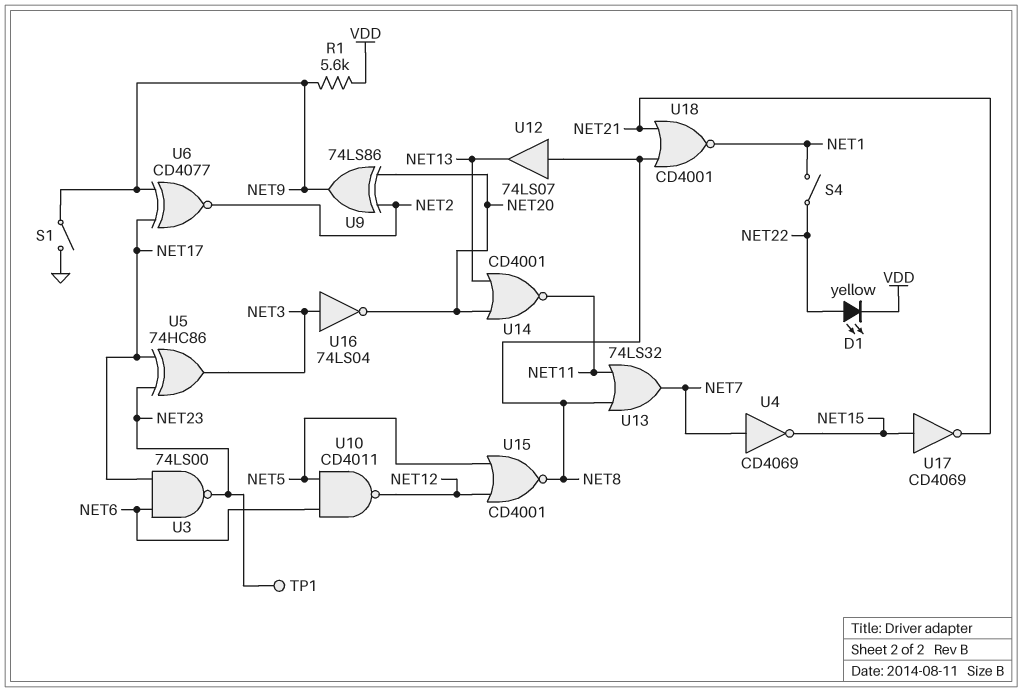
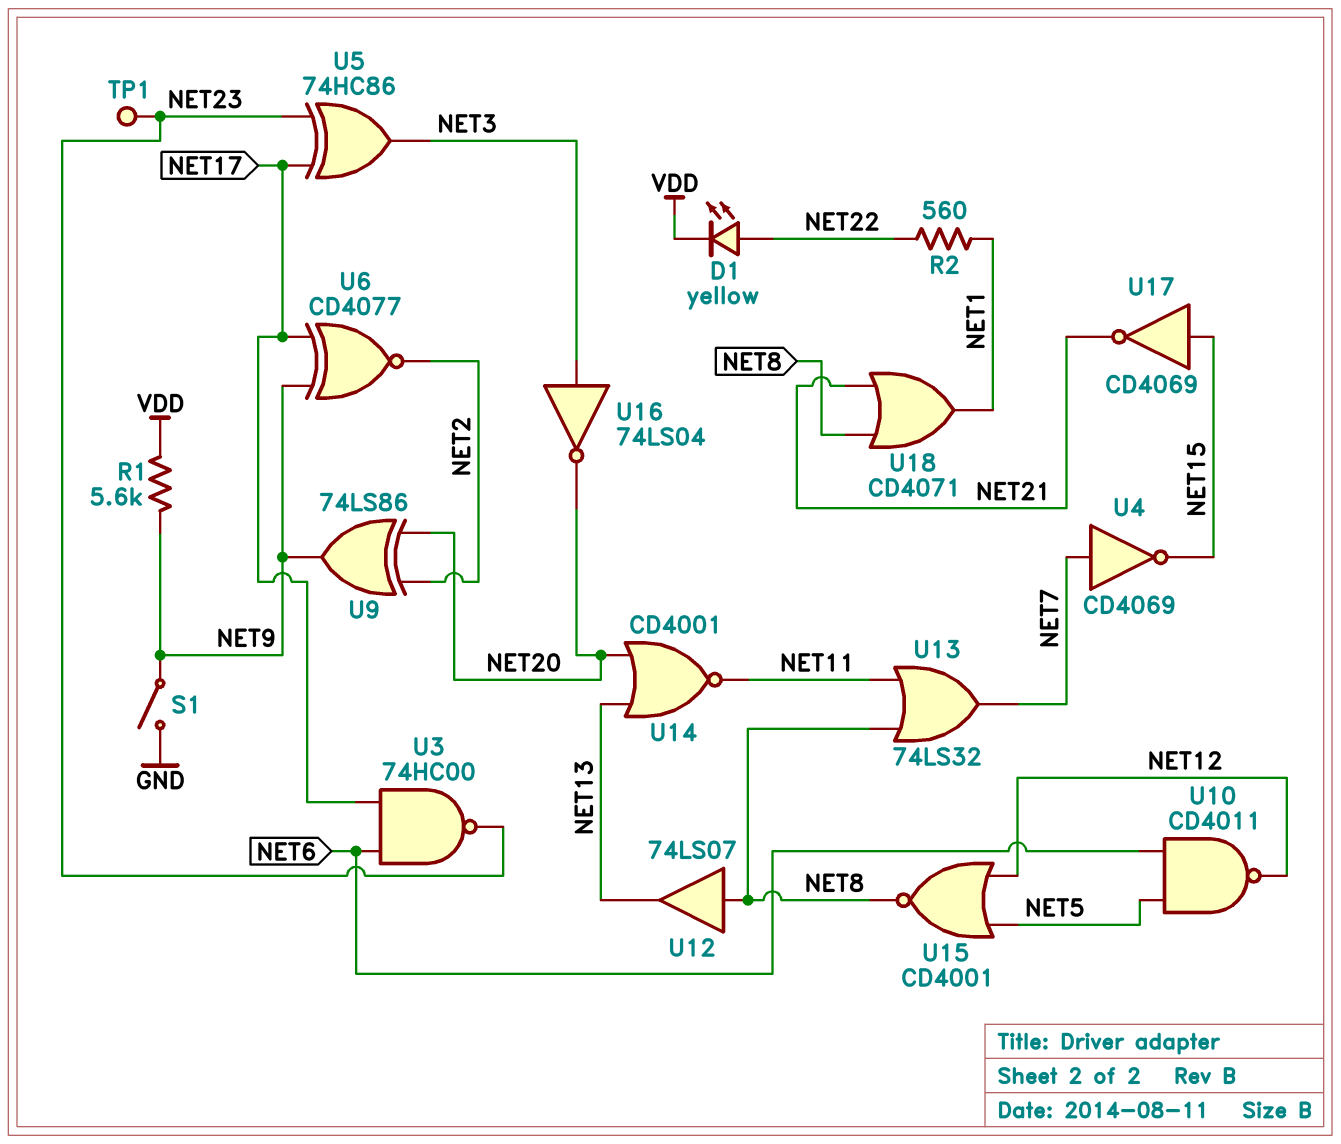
R2: none -> 560 (NET1, NET22)
S4: switch (NET1, NET22) -> none
U3: NAND 74LS00 (in NET6, in NET17, out NET23) -> NAND 74HC00 (in NET6, in NET17, out NET23)
U18: NOR CD4001 (in NET8, in NET21, out NET1) -> OR CD4071 (in NET8, in NET21, out NET1)

